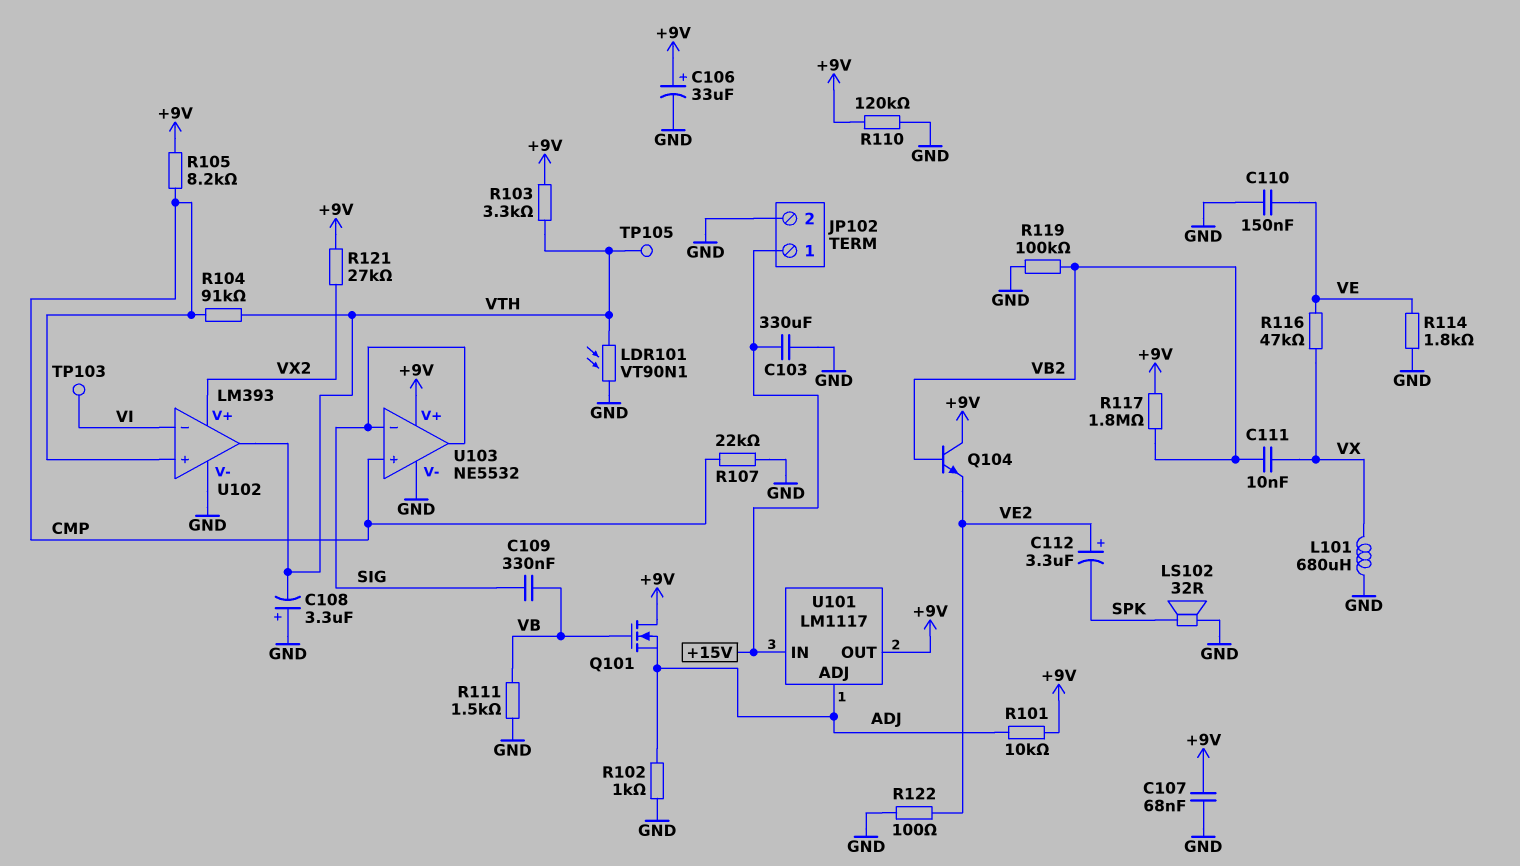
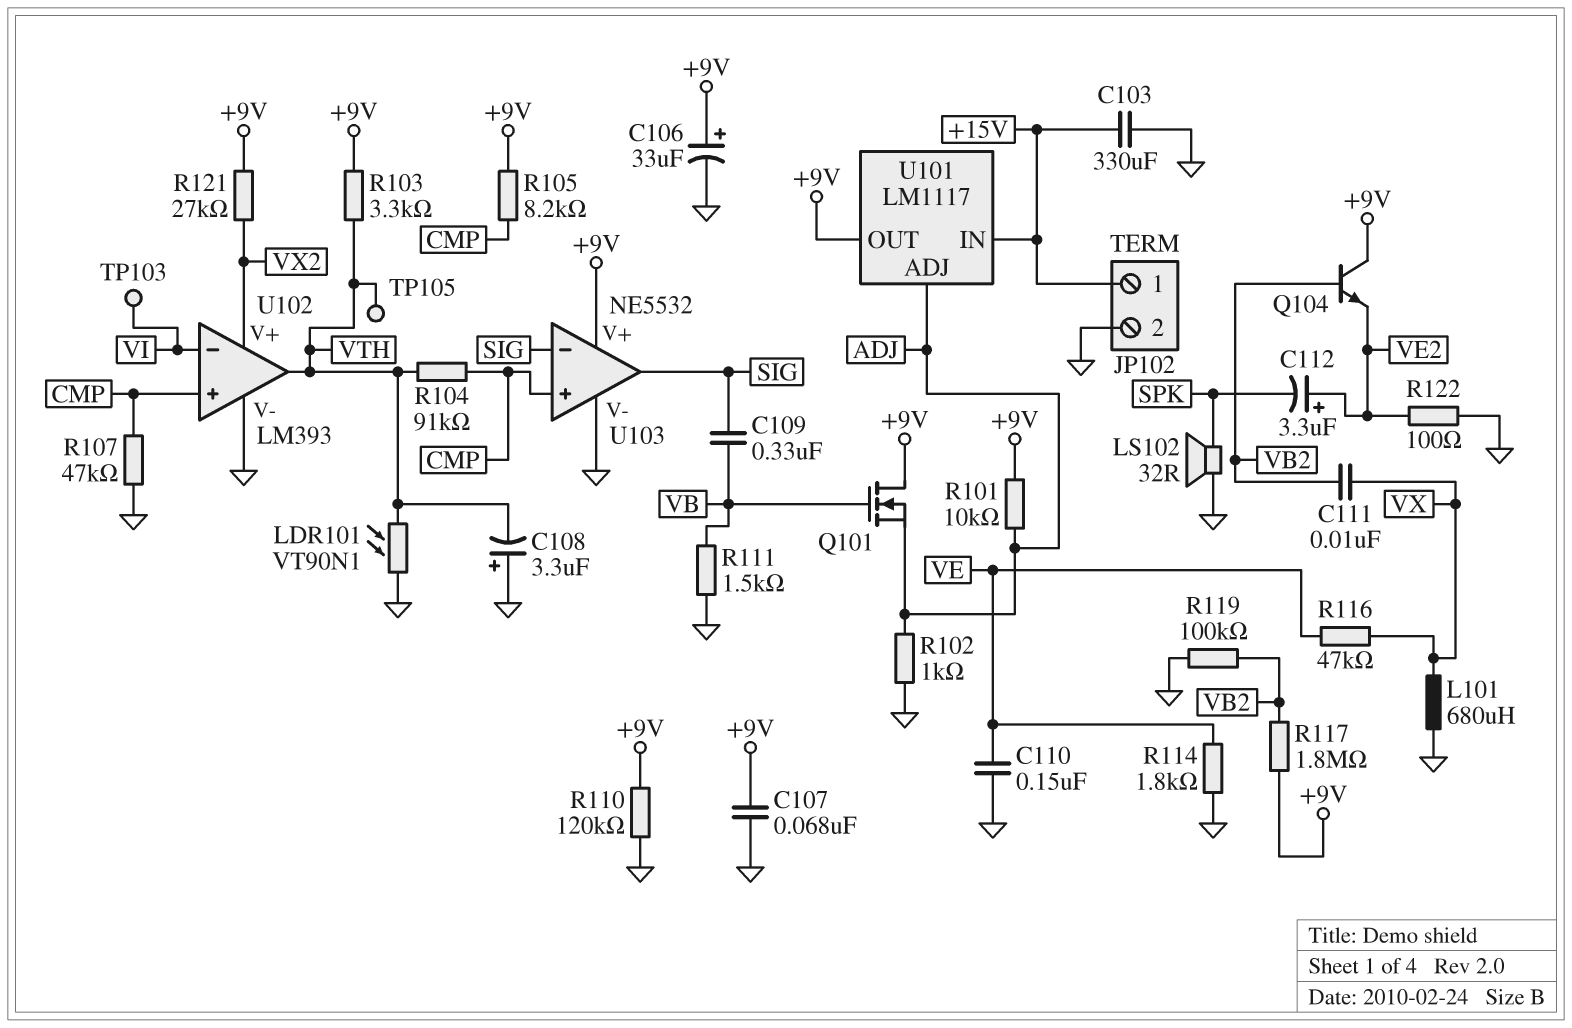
R107: 22k (CMP, GND) -> 47k (CMP, GND)

